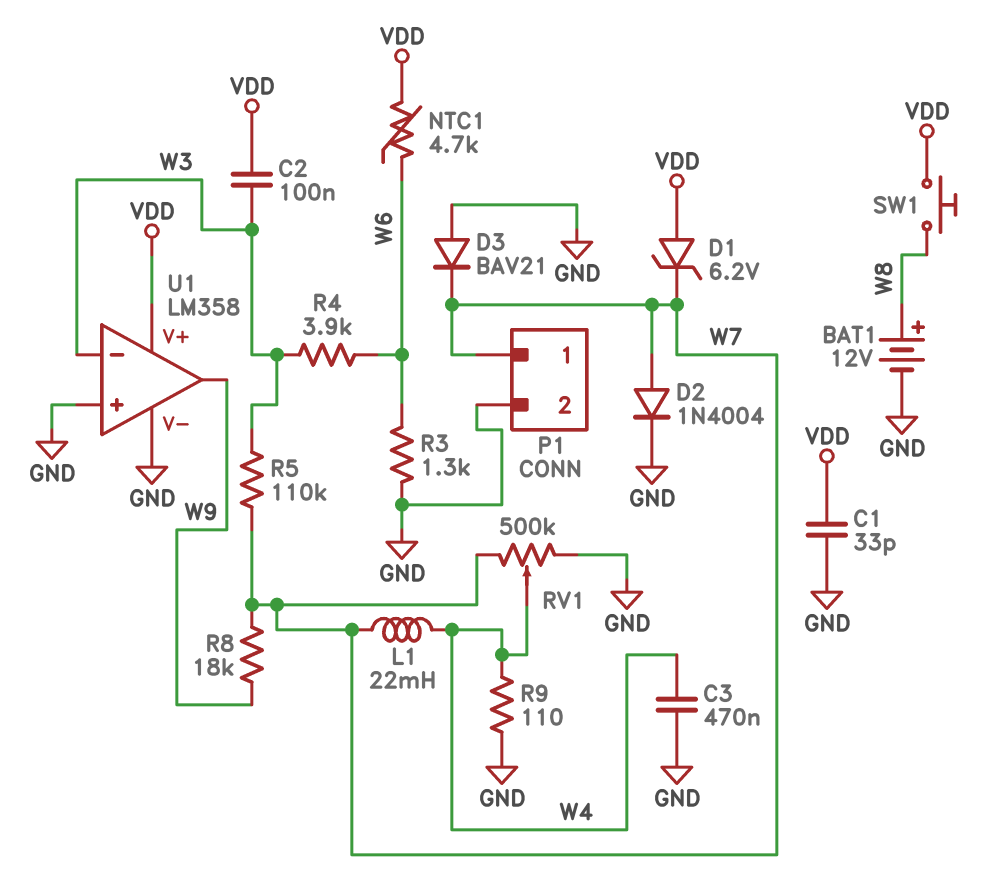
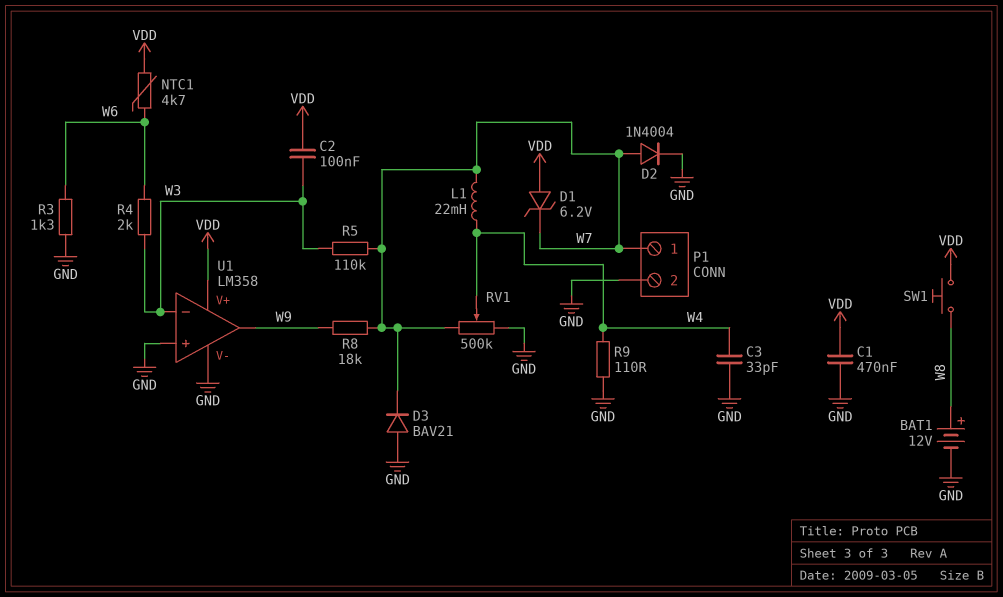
C1: 33pF (GND, VDD) -> 470nF (GND, VDD)
C3: 470nF (GND, W4) -> 33pF (GND, W4)
R4: 3.9k (W3, W6) -> 2k (W3, W6)

